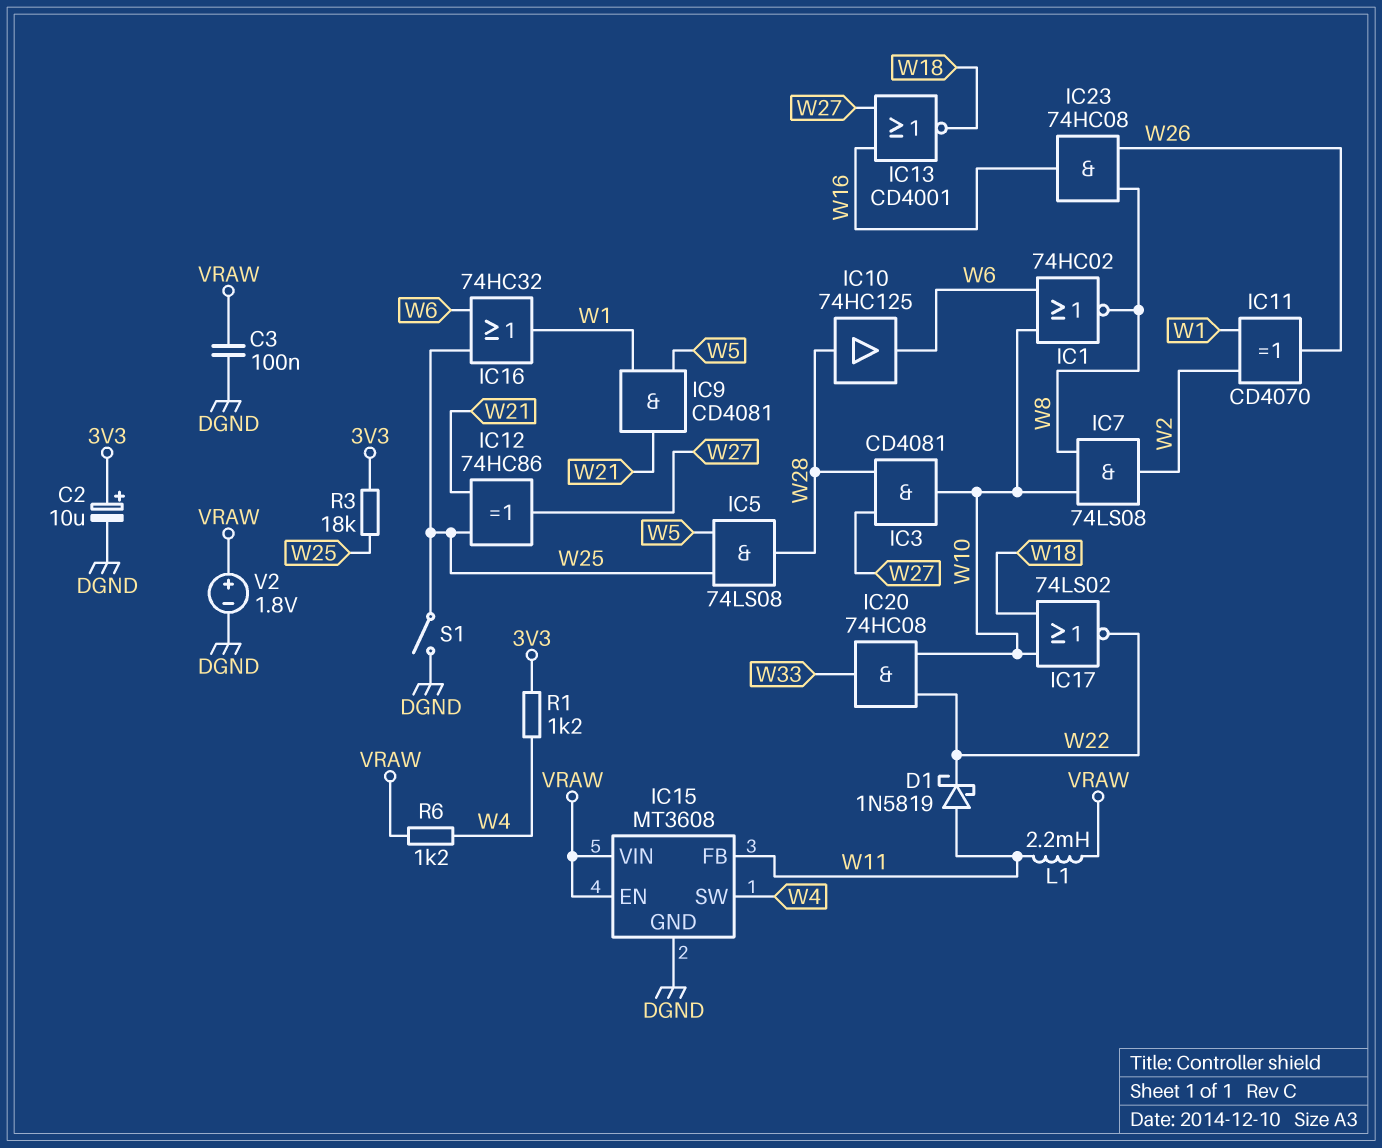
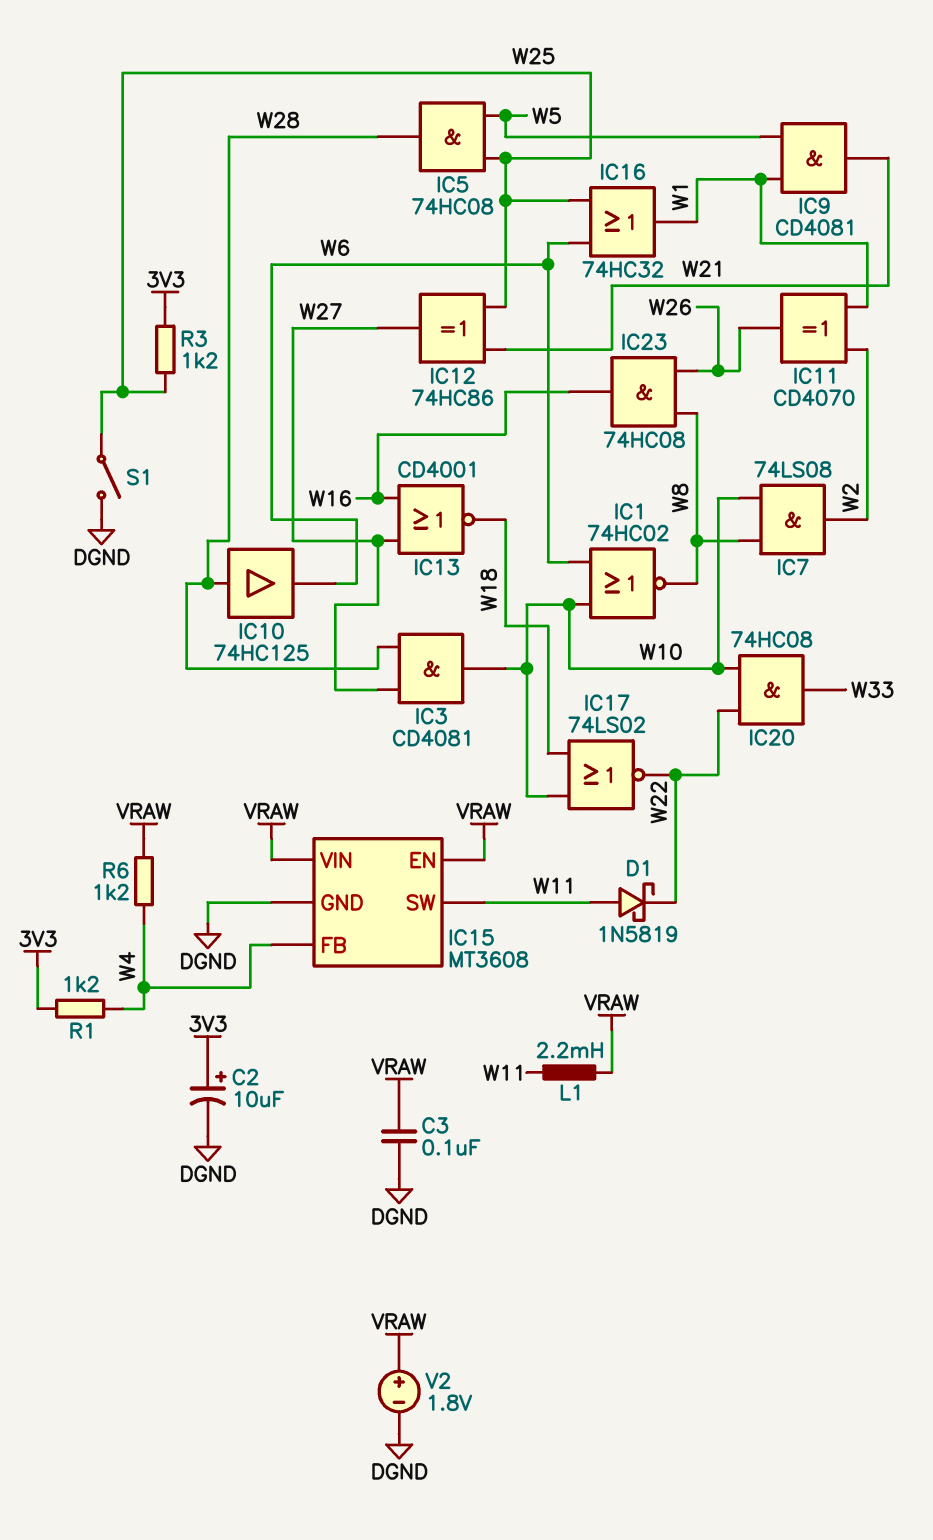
IC5: AND 74LS08 (in W5, in W25, out W28) -> AND 74HC08 (in W5, in W25, out W28)
IC15 pin FB: W11 -> W4
IC15 pin SW: W4 -> W11
R3: 18k (3V3, W25) -> 1.2k (3V3, W25)

